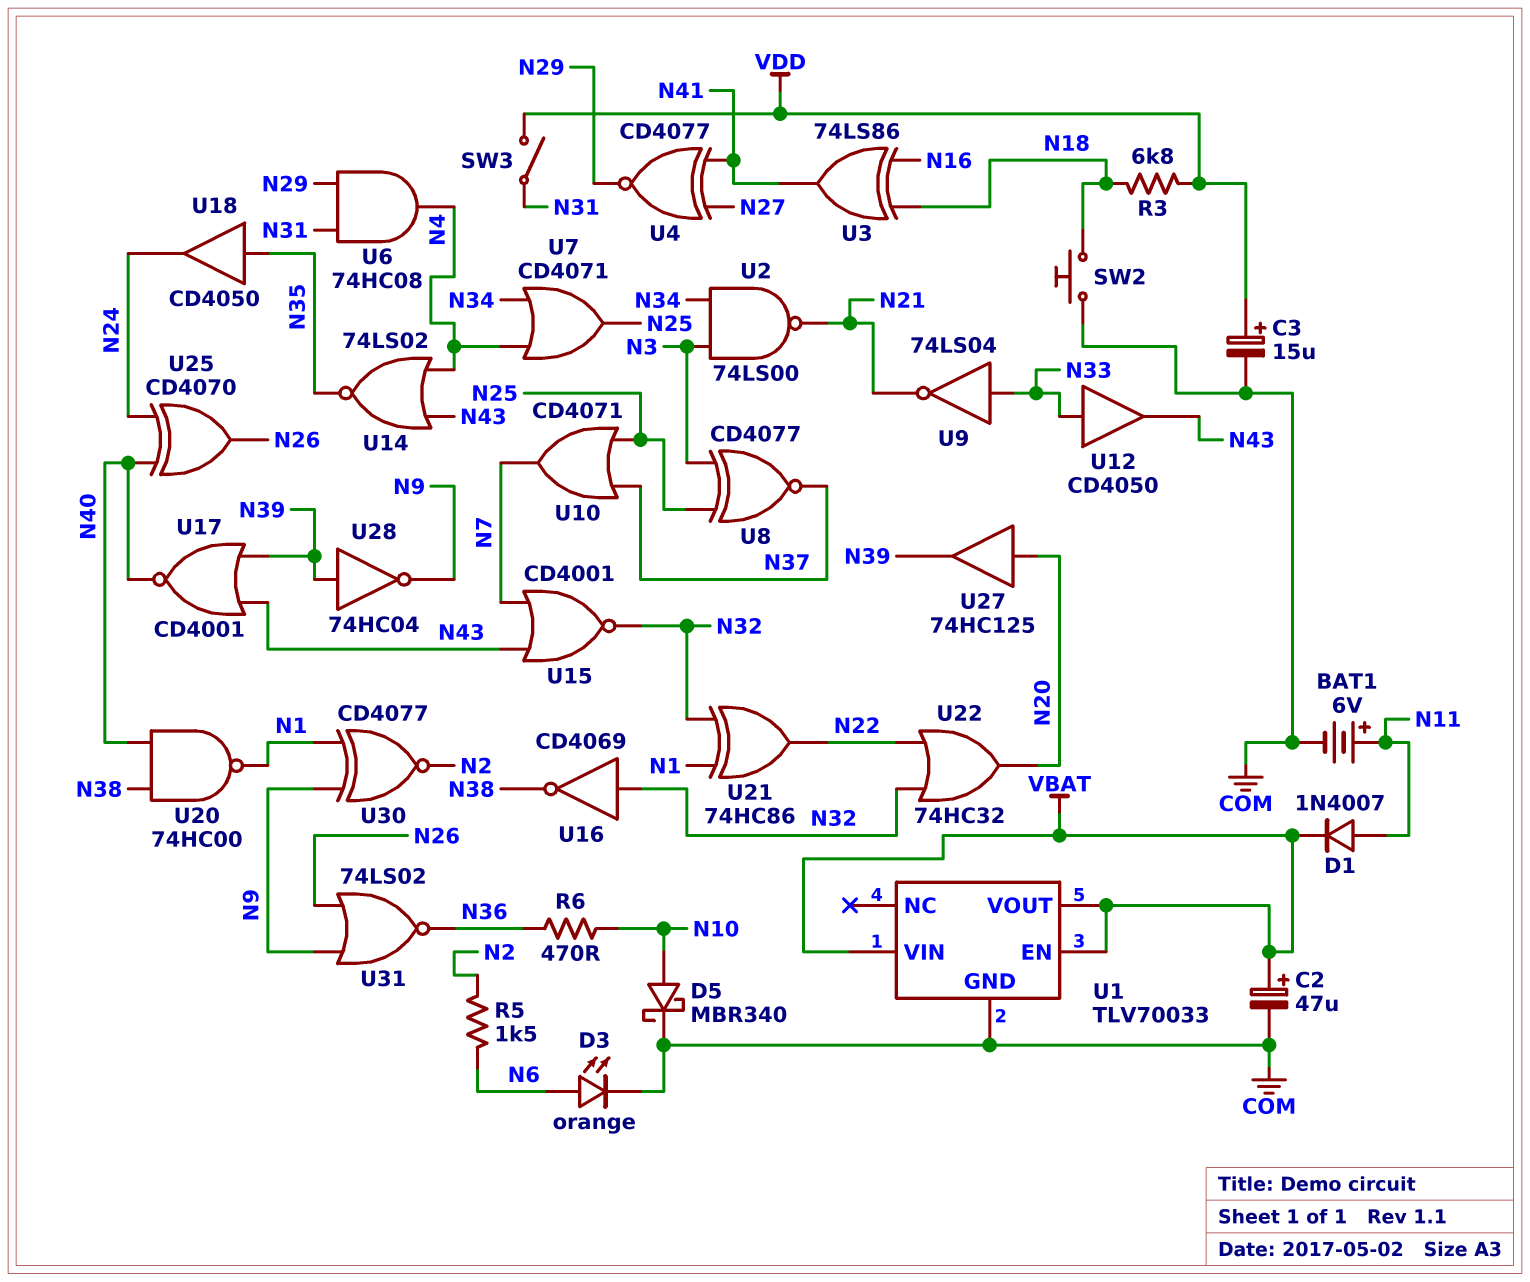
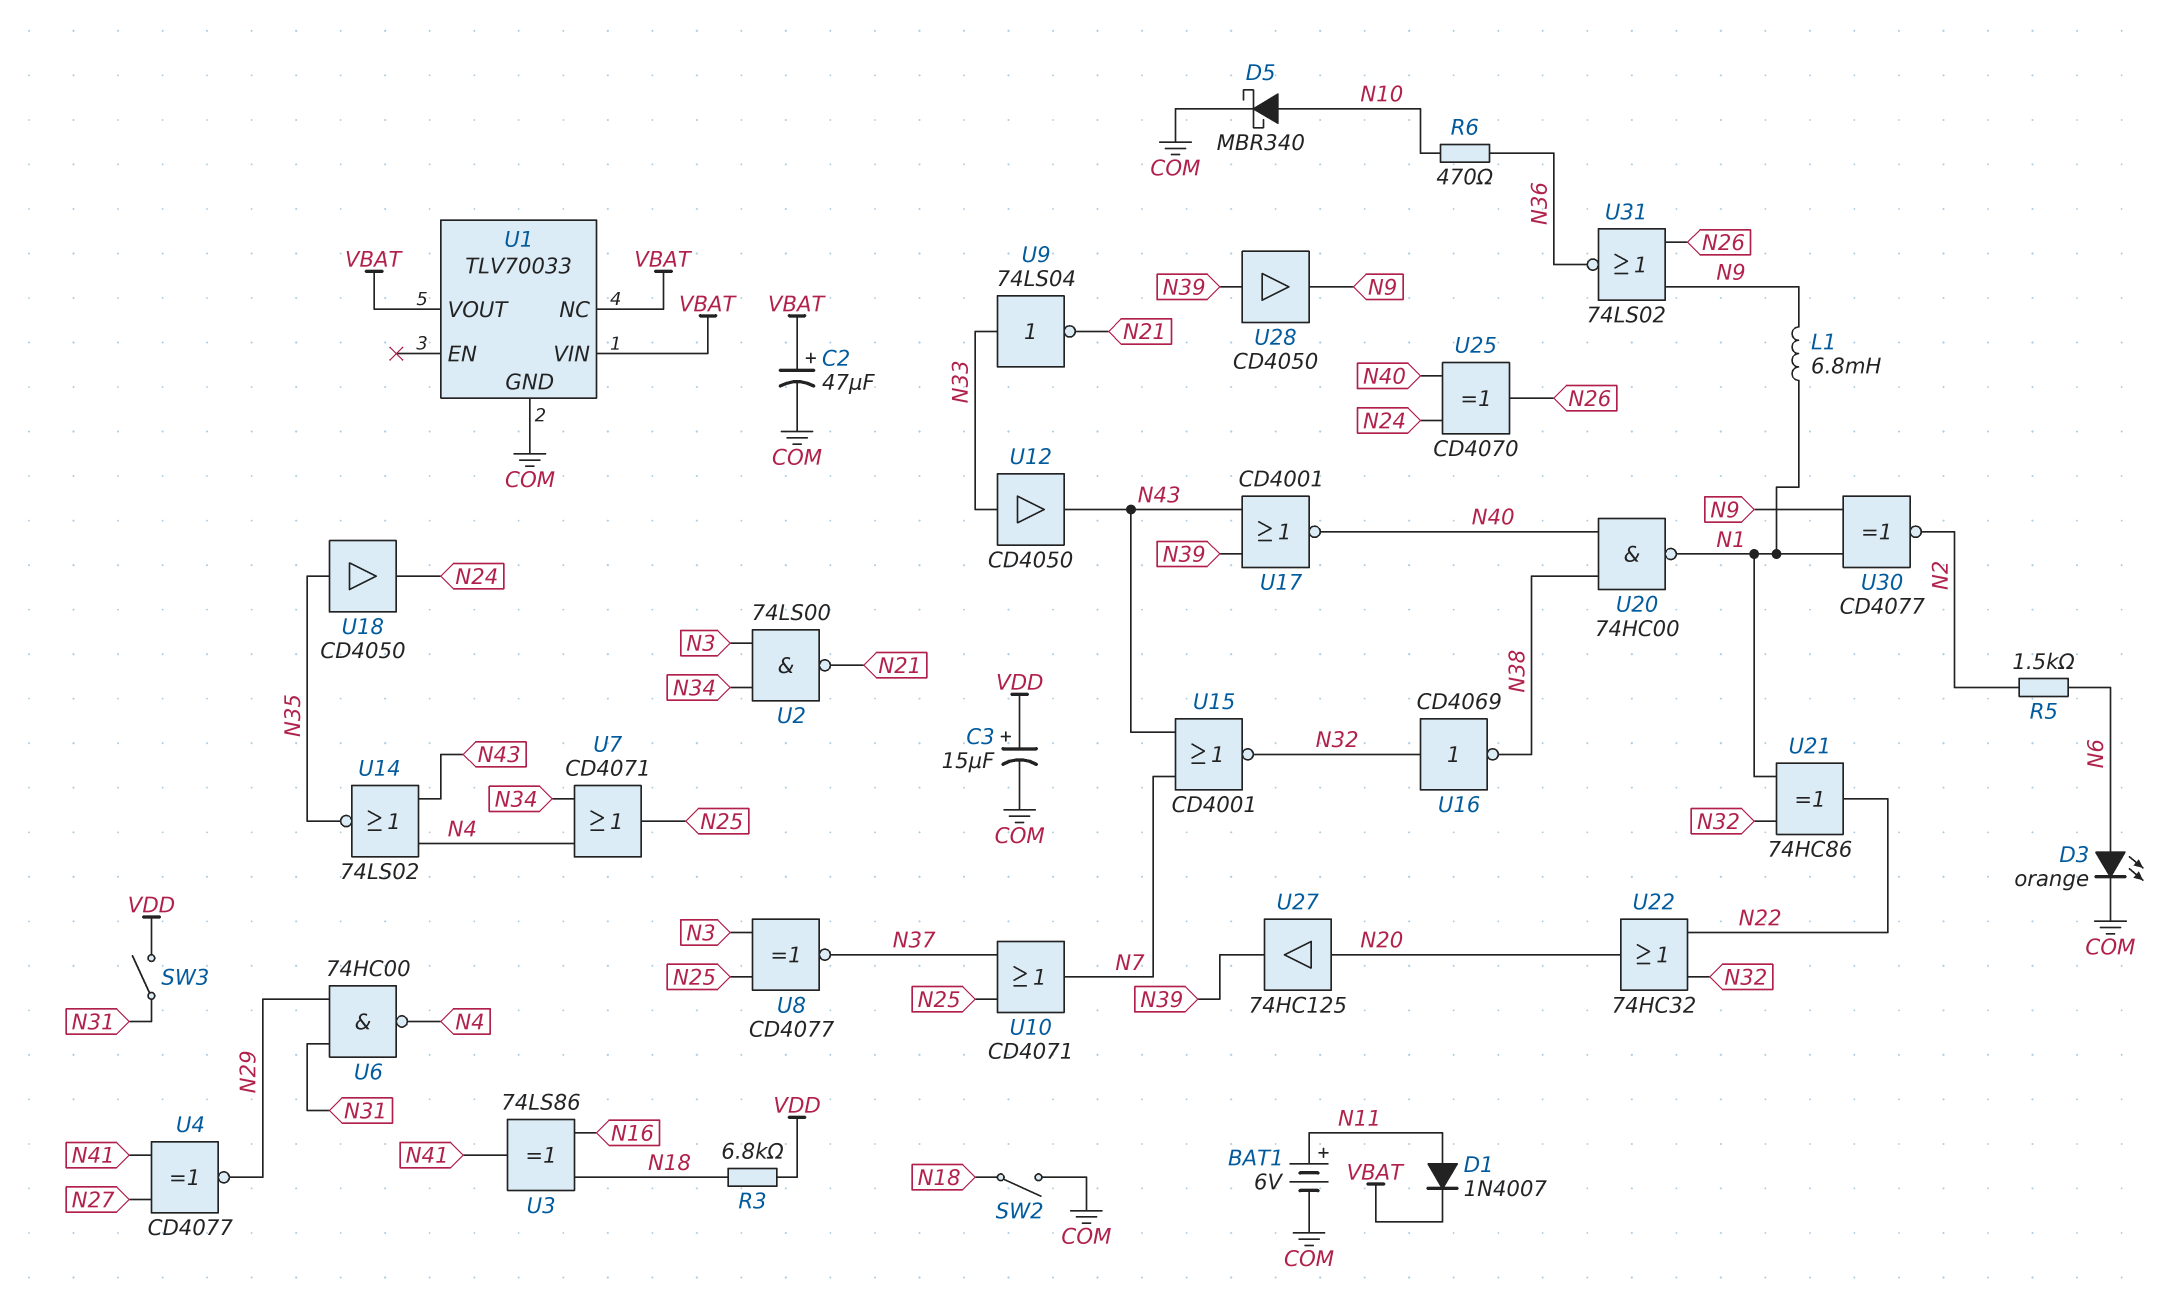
L1: none -> 6.8mH (N1, N9)
SW2: button (COM, N18) -> switch (COM, N18)
U1 pin EN: VBAT -> none
U1 pin NC: none -> VBAT
U6: AND 74HC08 (in N29, in N31, out N4) -> NAND 74HC00 (in N29, in N31, out N4)
U28: NOT 74HC04 (in N39, out N9) -> buffer CD4050 (in N39, out N9)

